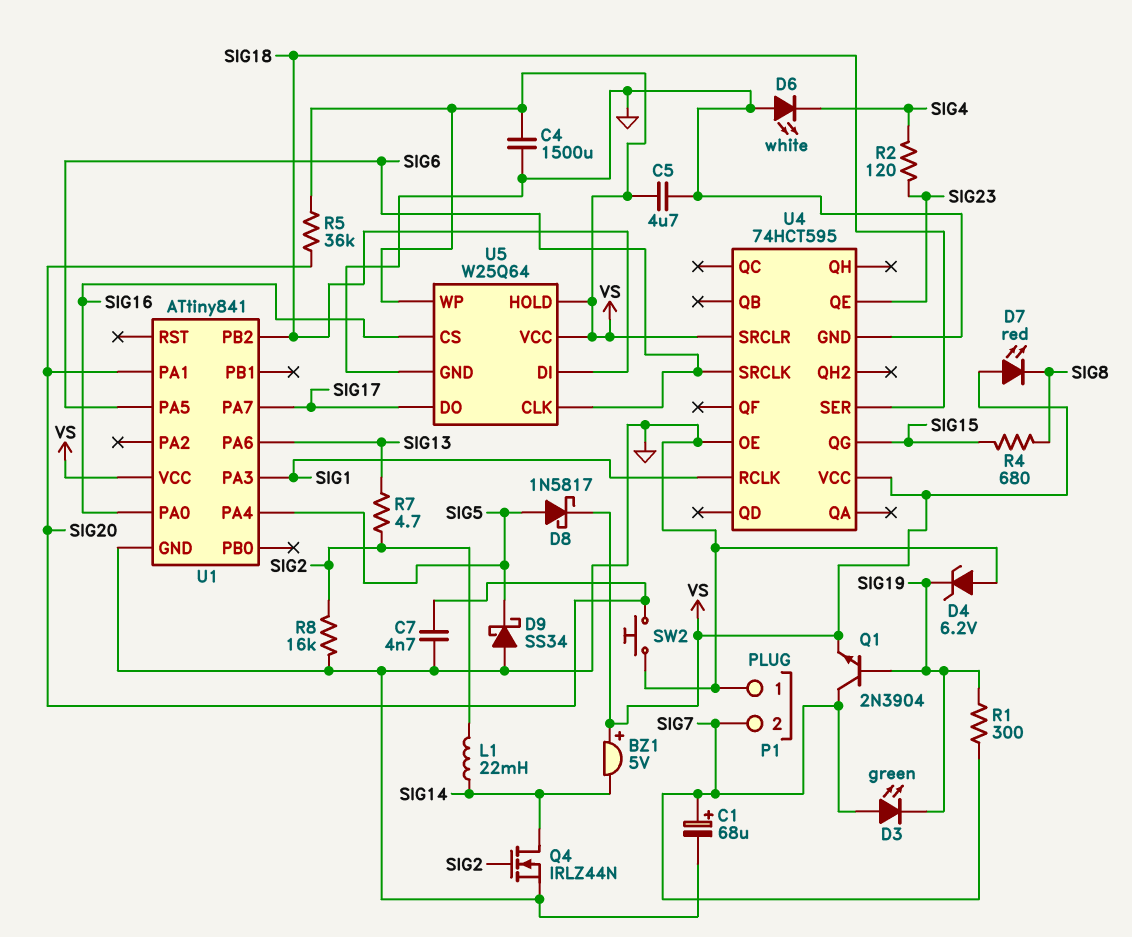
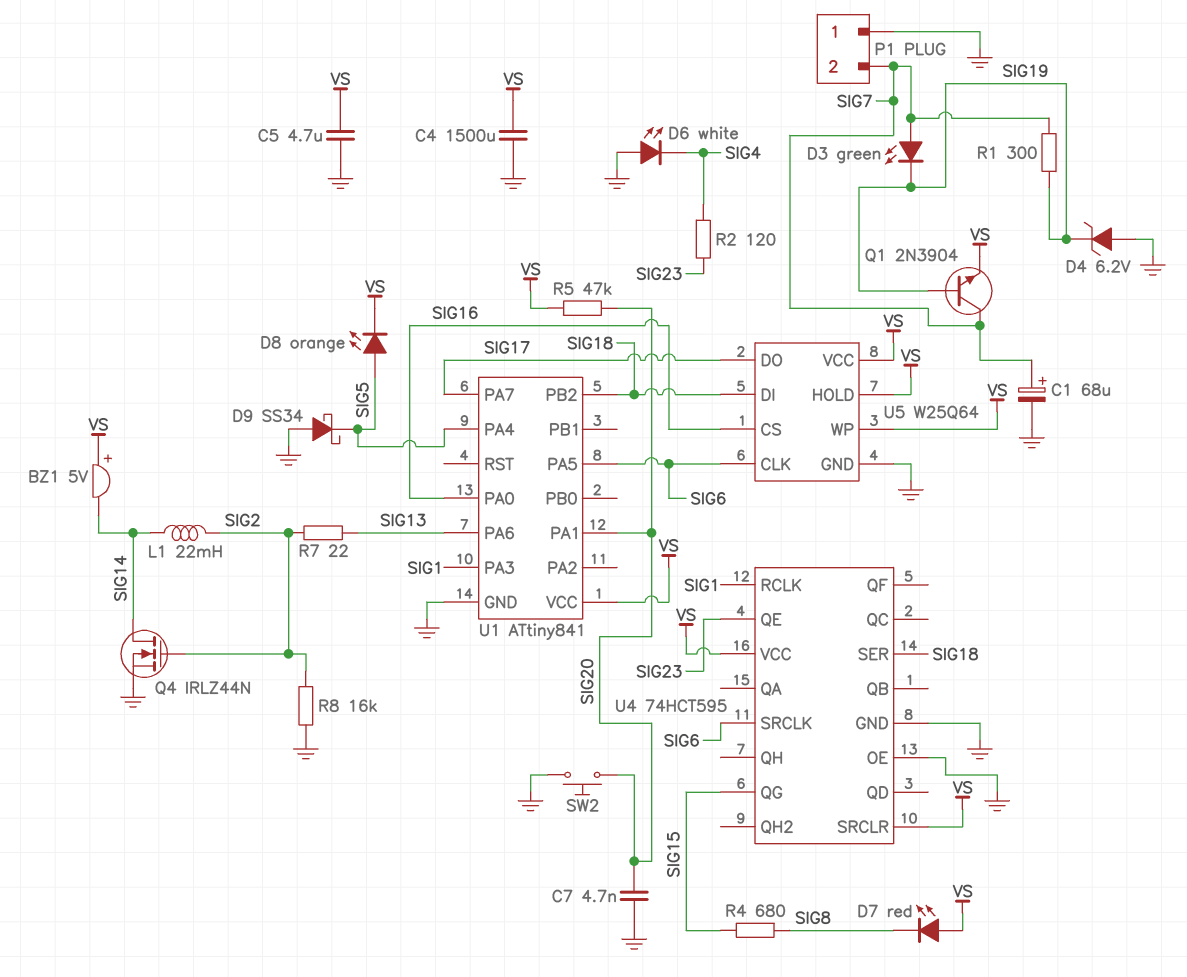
D8: schottky 1N5817 (A SIG5, K VS) -> LED orange (A SIG5, K VS)
R5: 36k (SIG20, VS) -> 47k (SIG20, VS)
R7: 4.7 (SIG2, SIG13) -> 22 (SIG2, SIG13)

